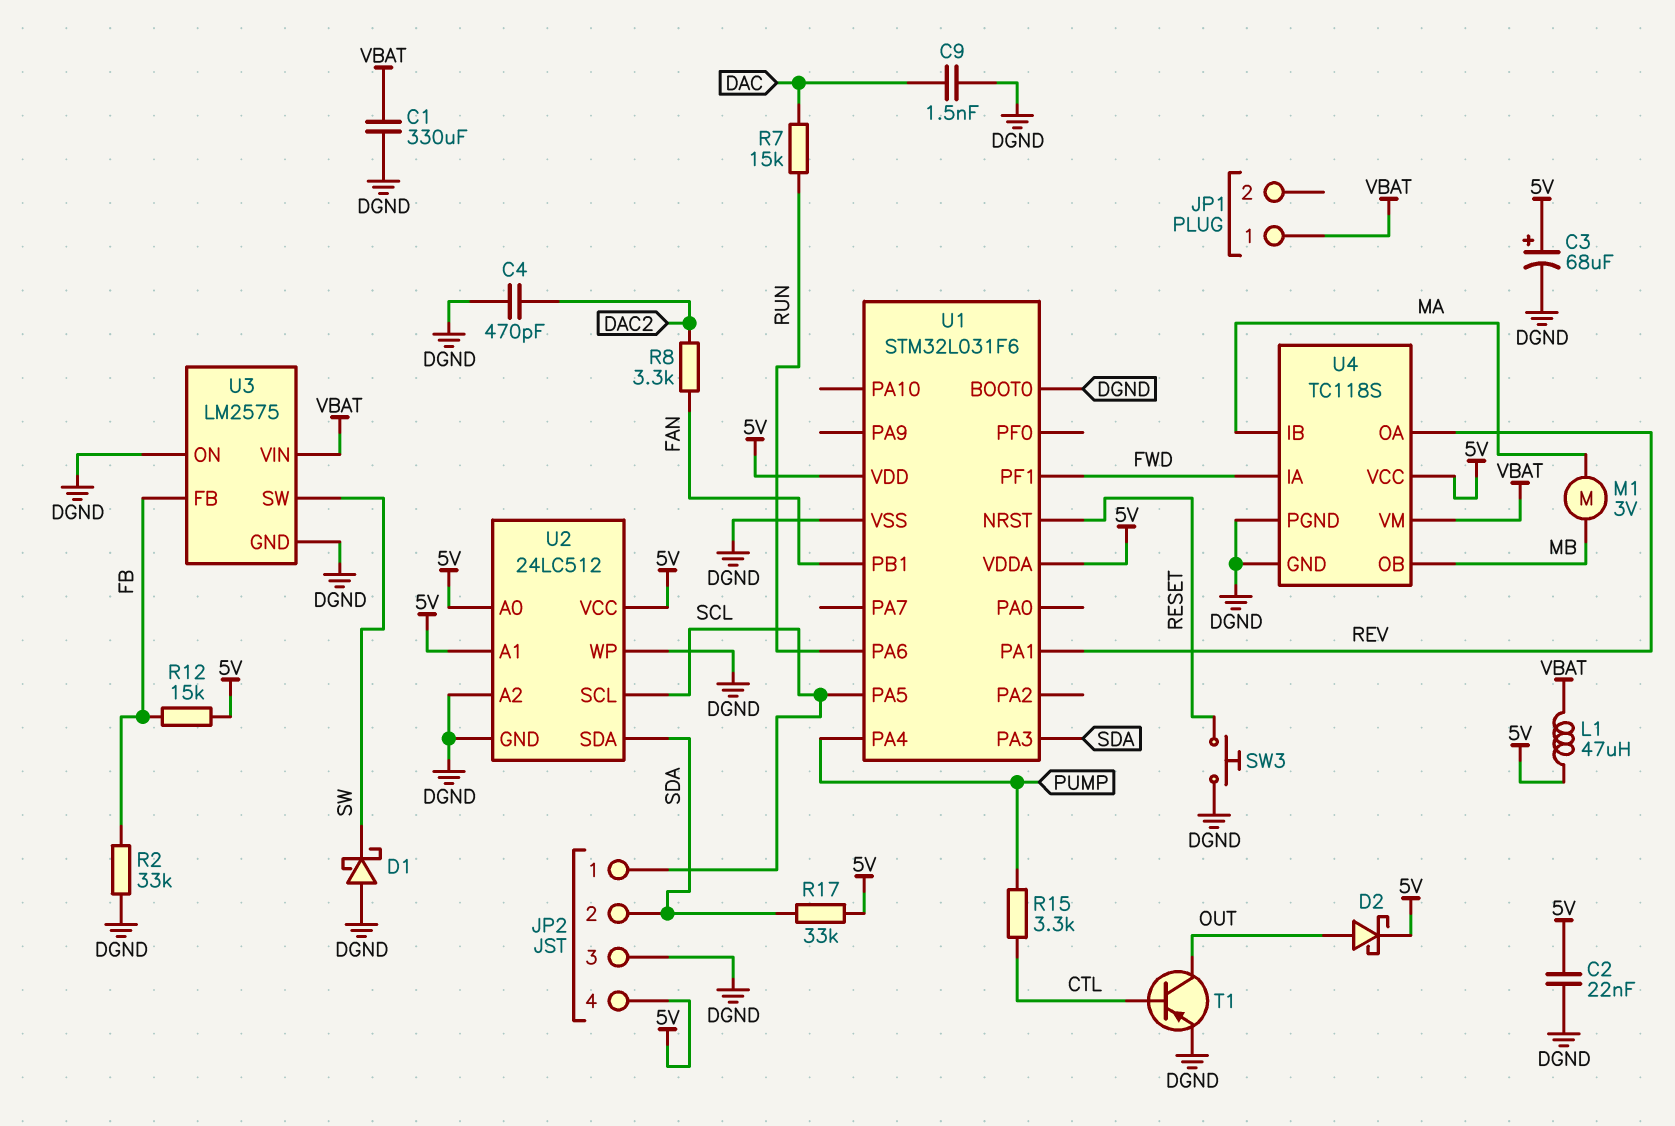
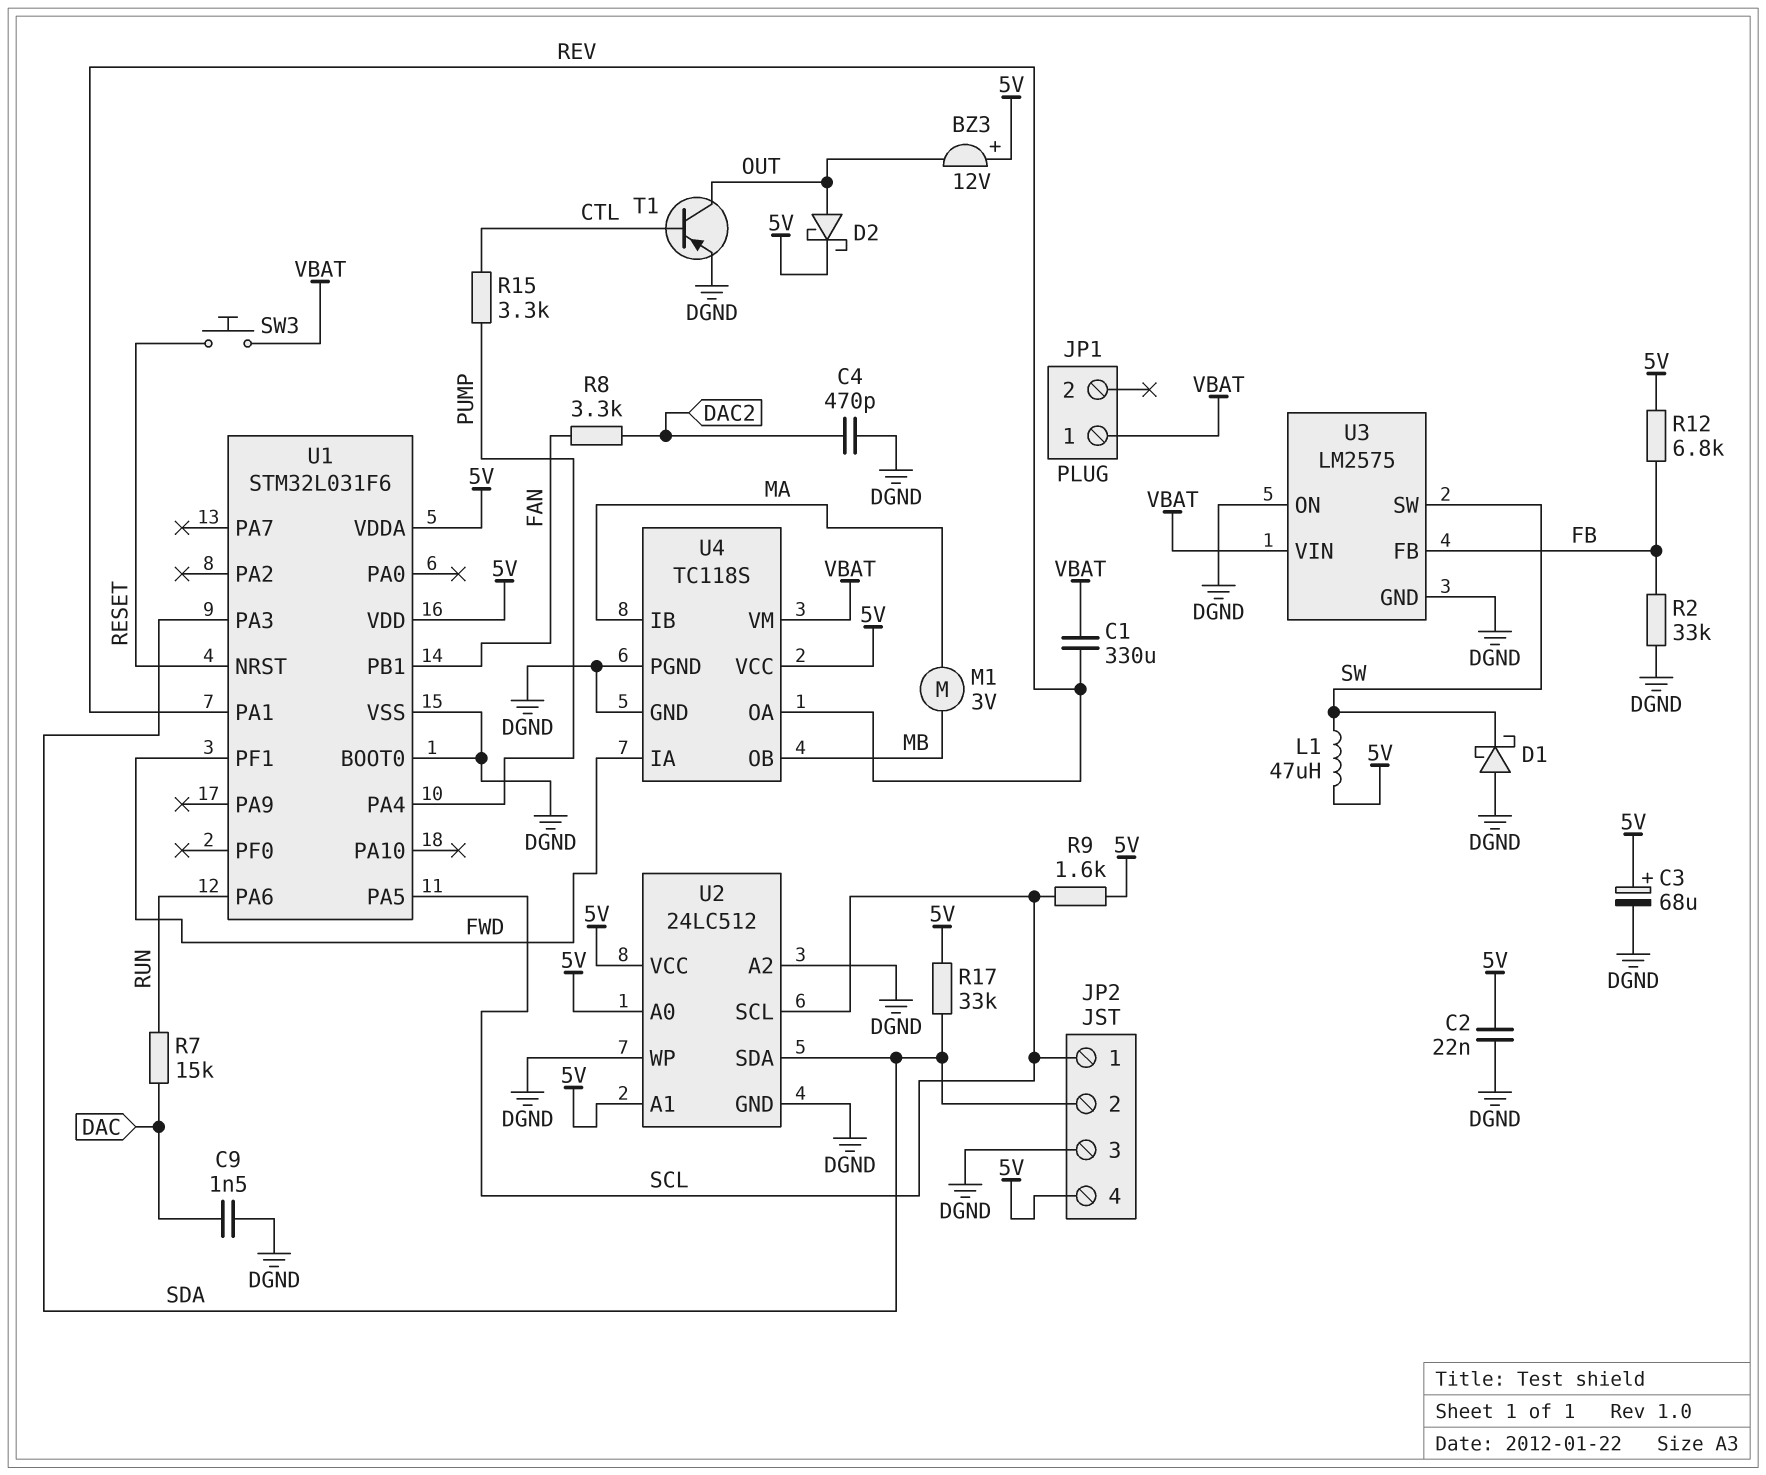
BZ3: none -> buzzer 12V (plus 5V, minus OUT)
C1: 330uF (DGND, VBAT) -> 330uF (REV, VBAT)
L1: 47uH (5V, VBAT) -> 47uH (5V, SW)
R9: none -> 1.6k (5V, SCL)
R12: 15k (5V, FB) -> 6.8k (5V, FB)
SW3: button (DGND, RESET) -> button (RESET, VBAT)

